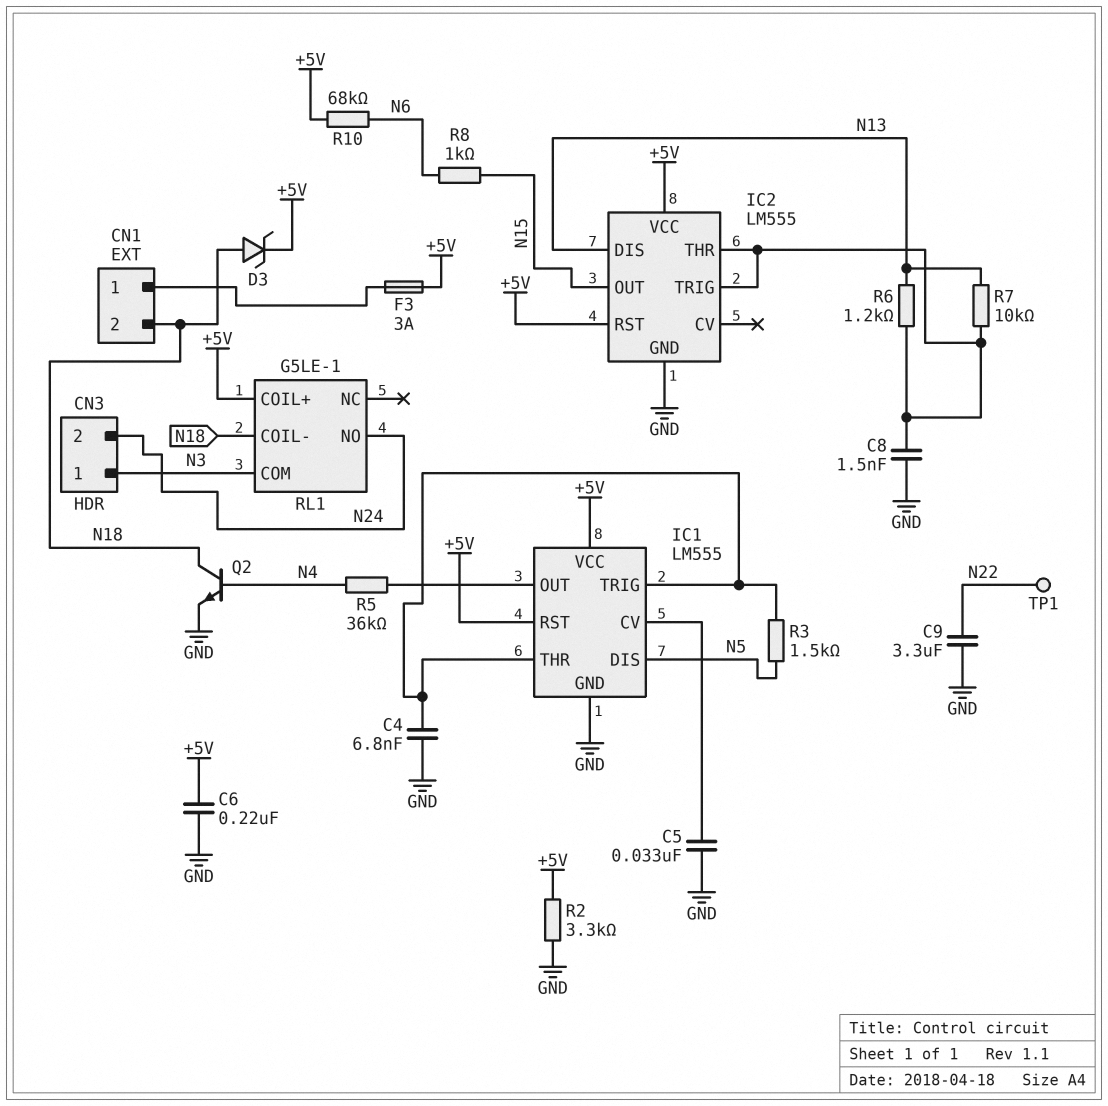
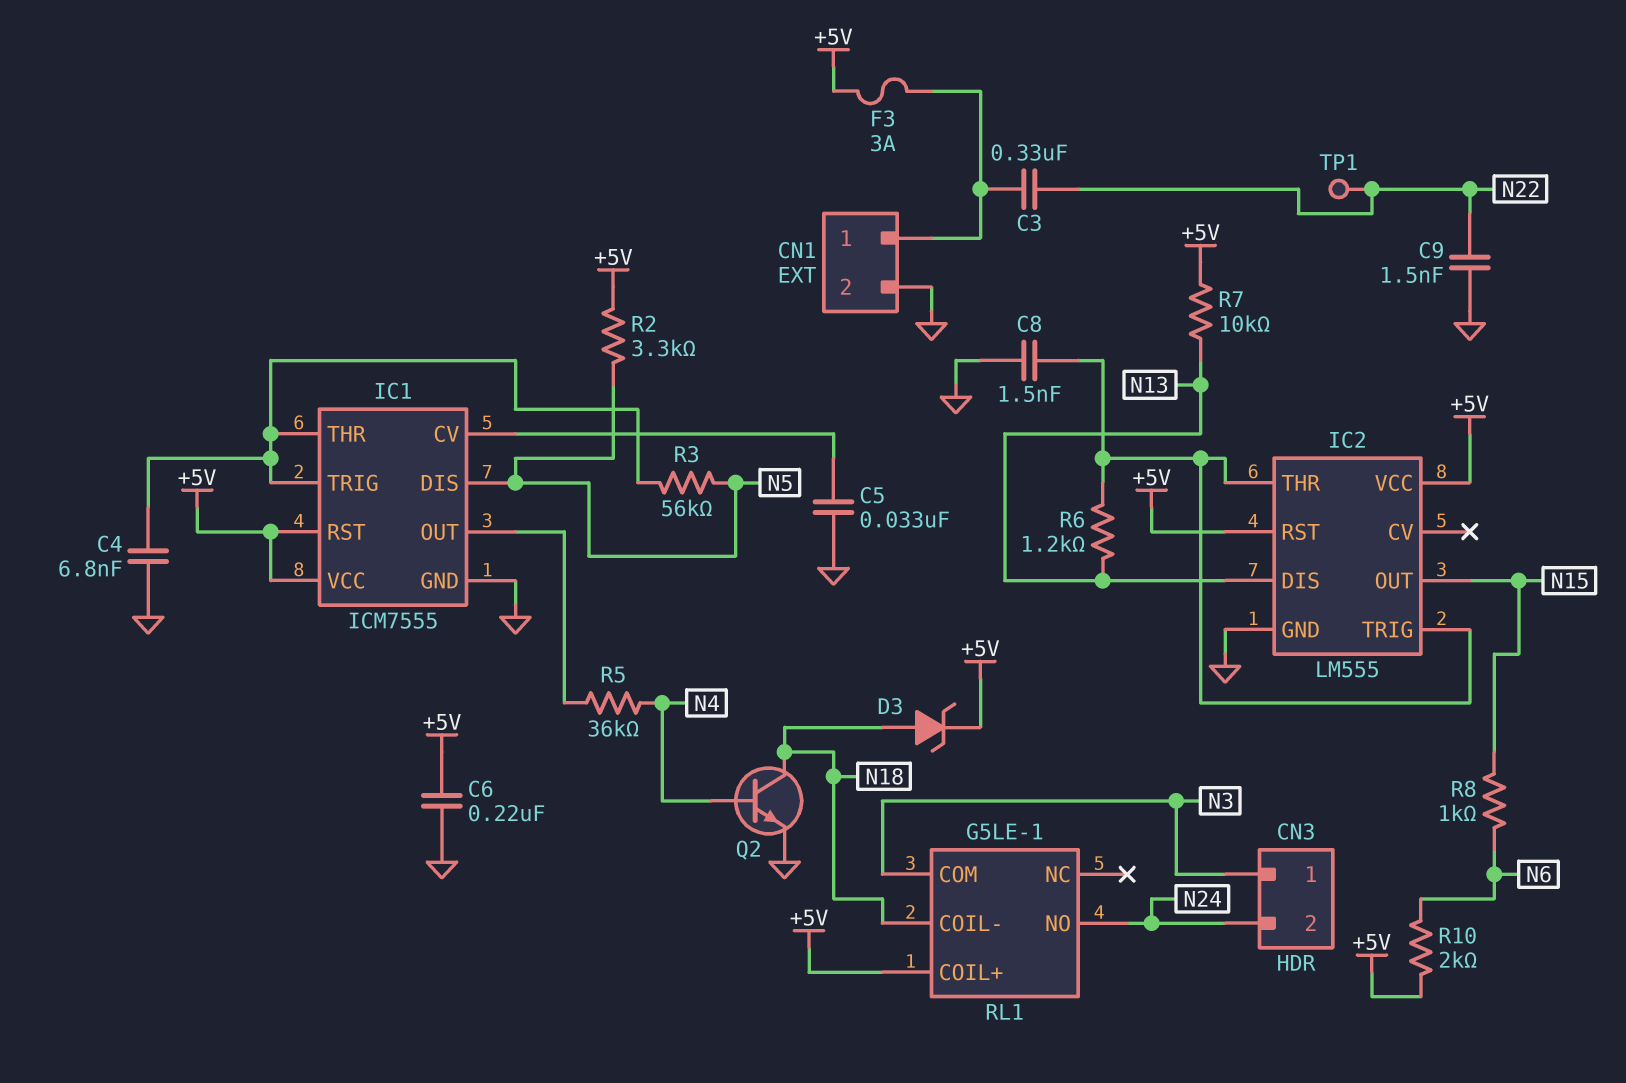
C3: none -> 330nF (CN1/1, N22)
C9: 3.3uF (GND, N22) -> 1.5nF (GND, N22)
CN1 pin 2: N18 -> GND
IC1: LM555 -> ICM7555
R2: 3.3k (+5V, GND) -> 3.3k (+5V, N5)
R3: 1.5k (IC1/THR, N5) -> 56k (IC1/THR, N5)
R7: 10k (IC2/THR, N13) -> 10k (+5V, N13)
R10: 68k (+5V, N6) -> 2k (+5V, N6)

